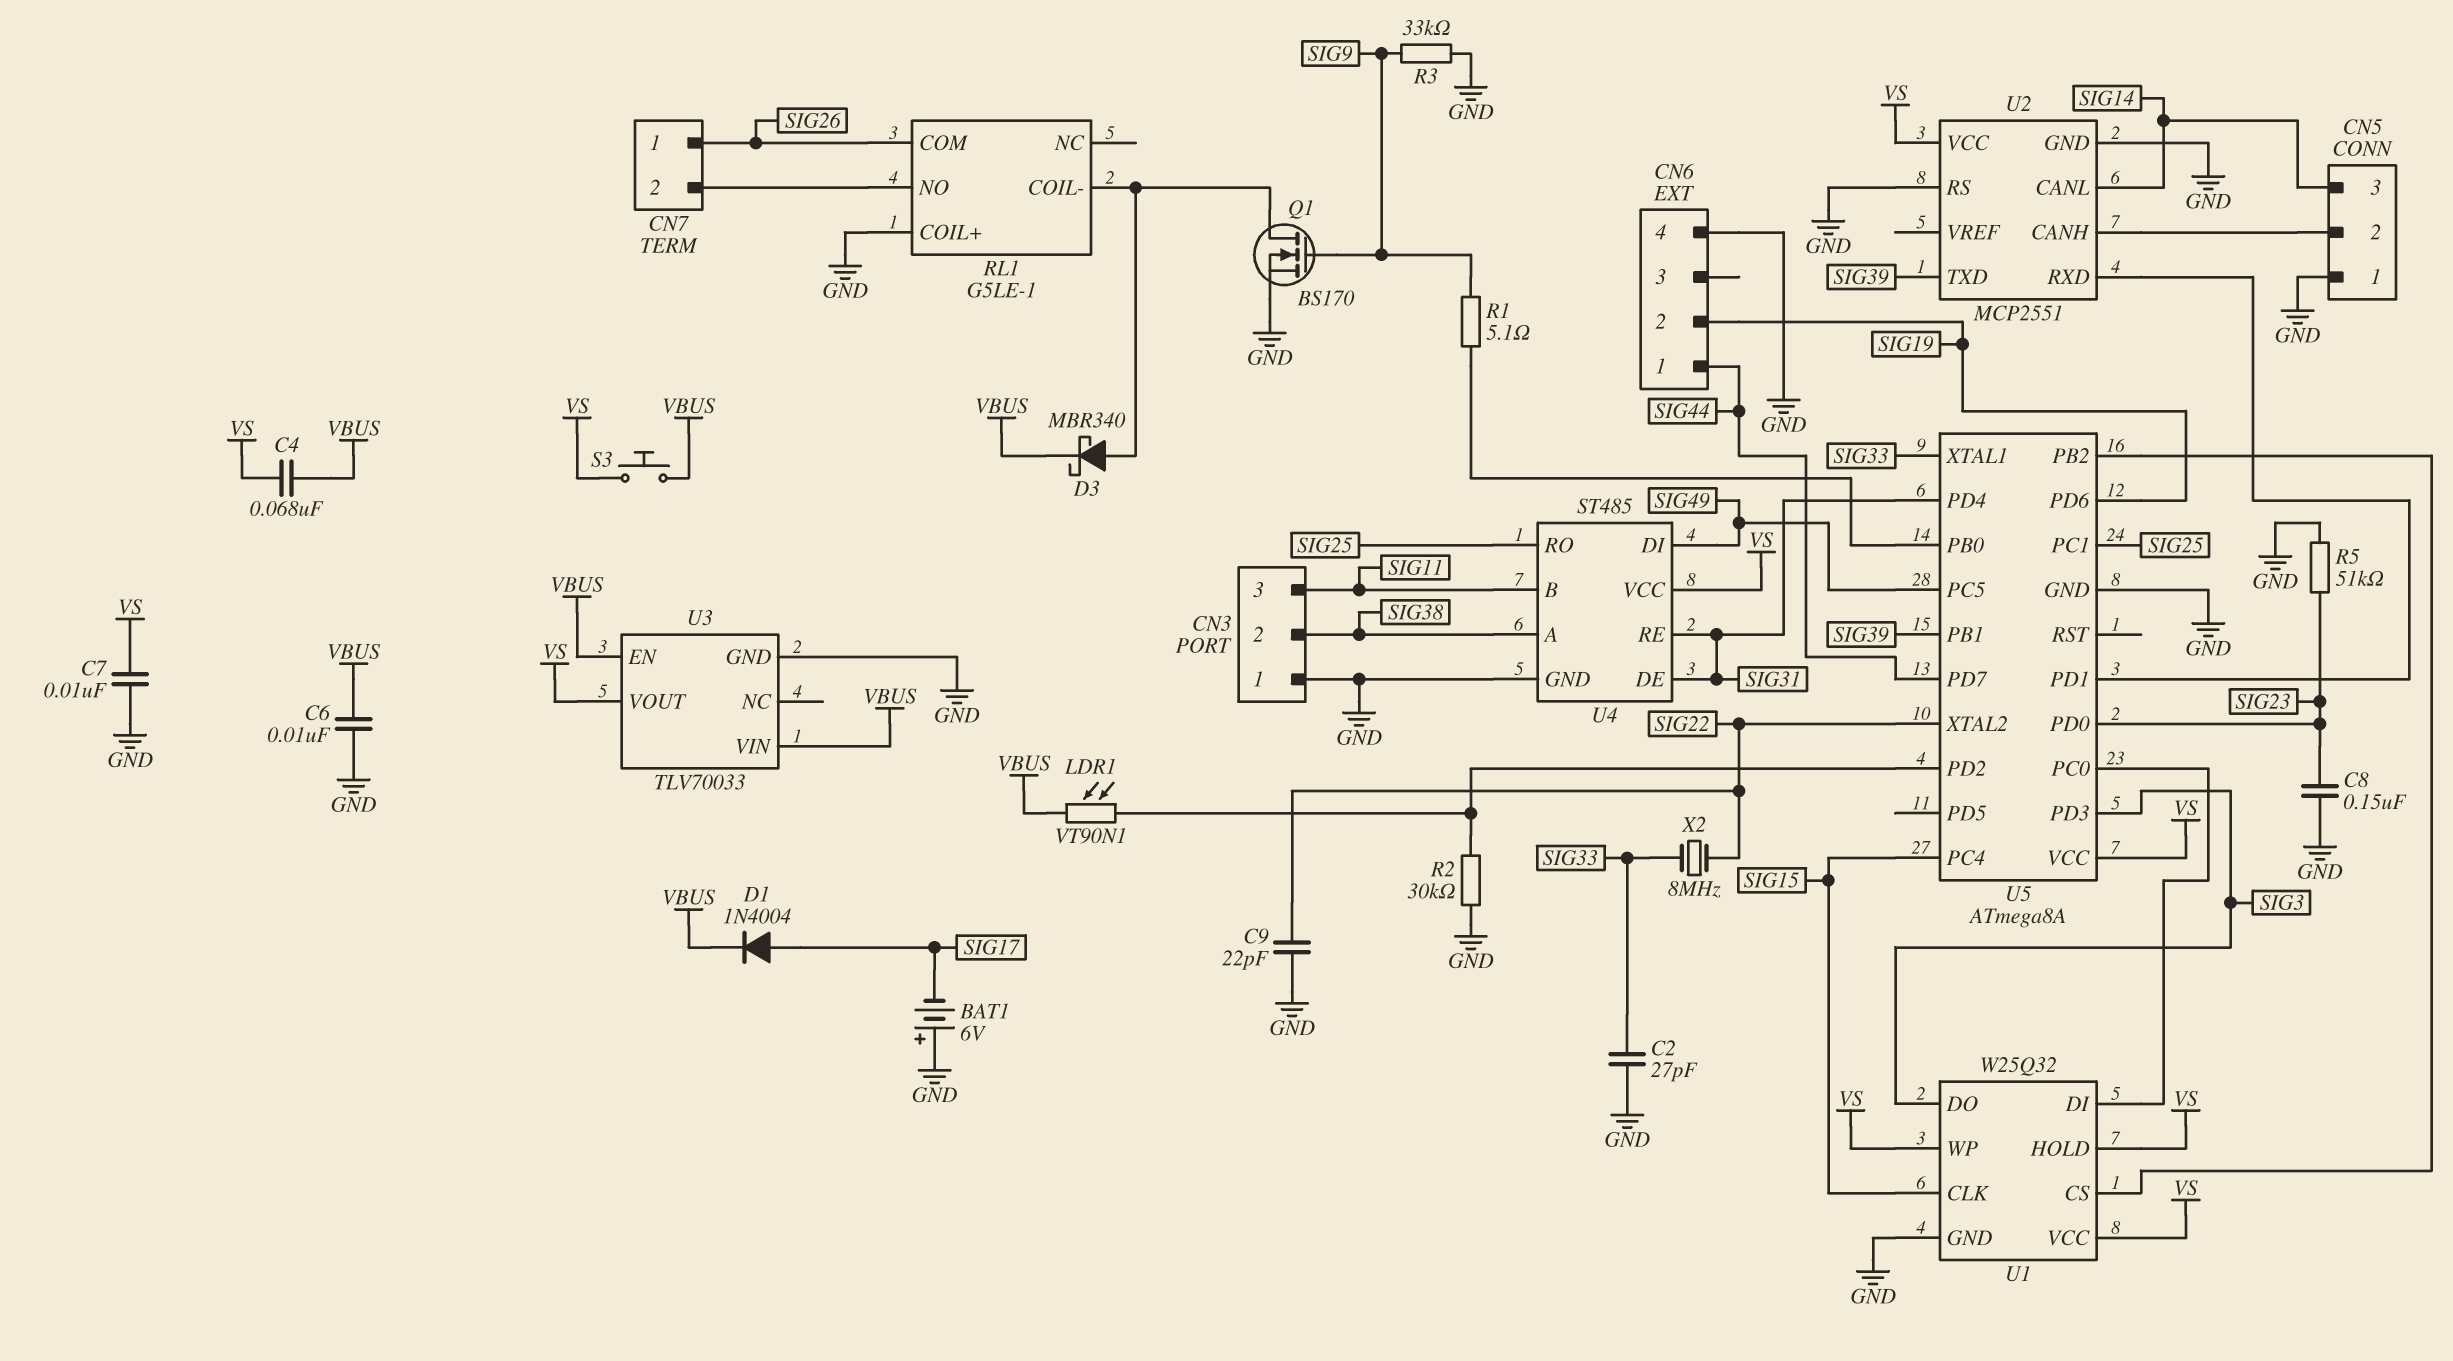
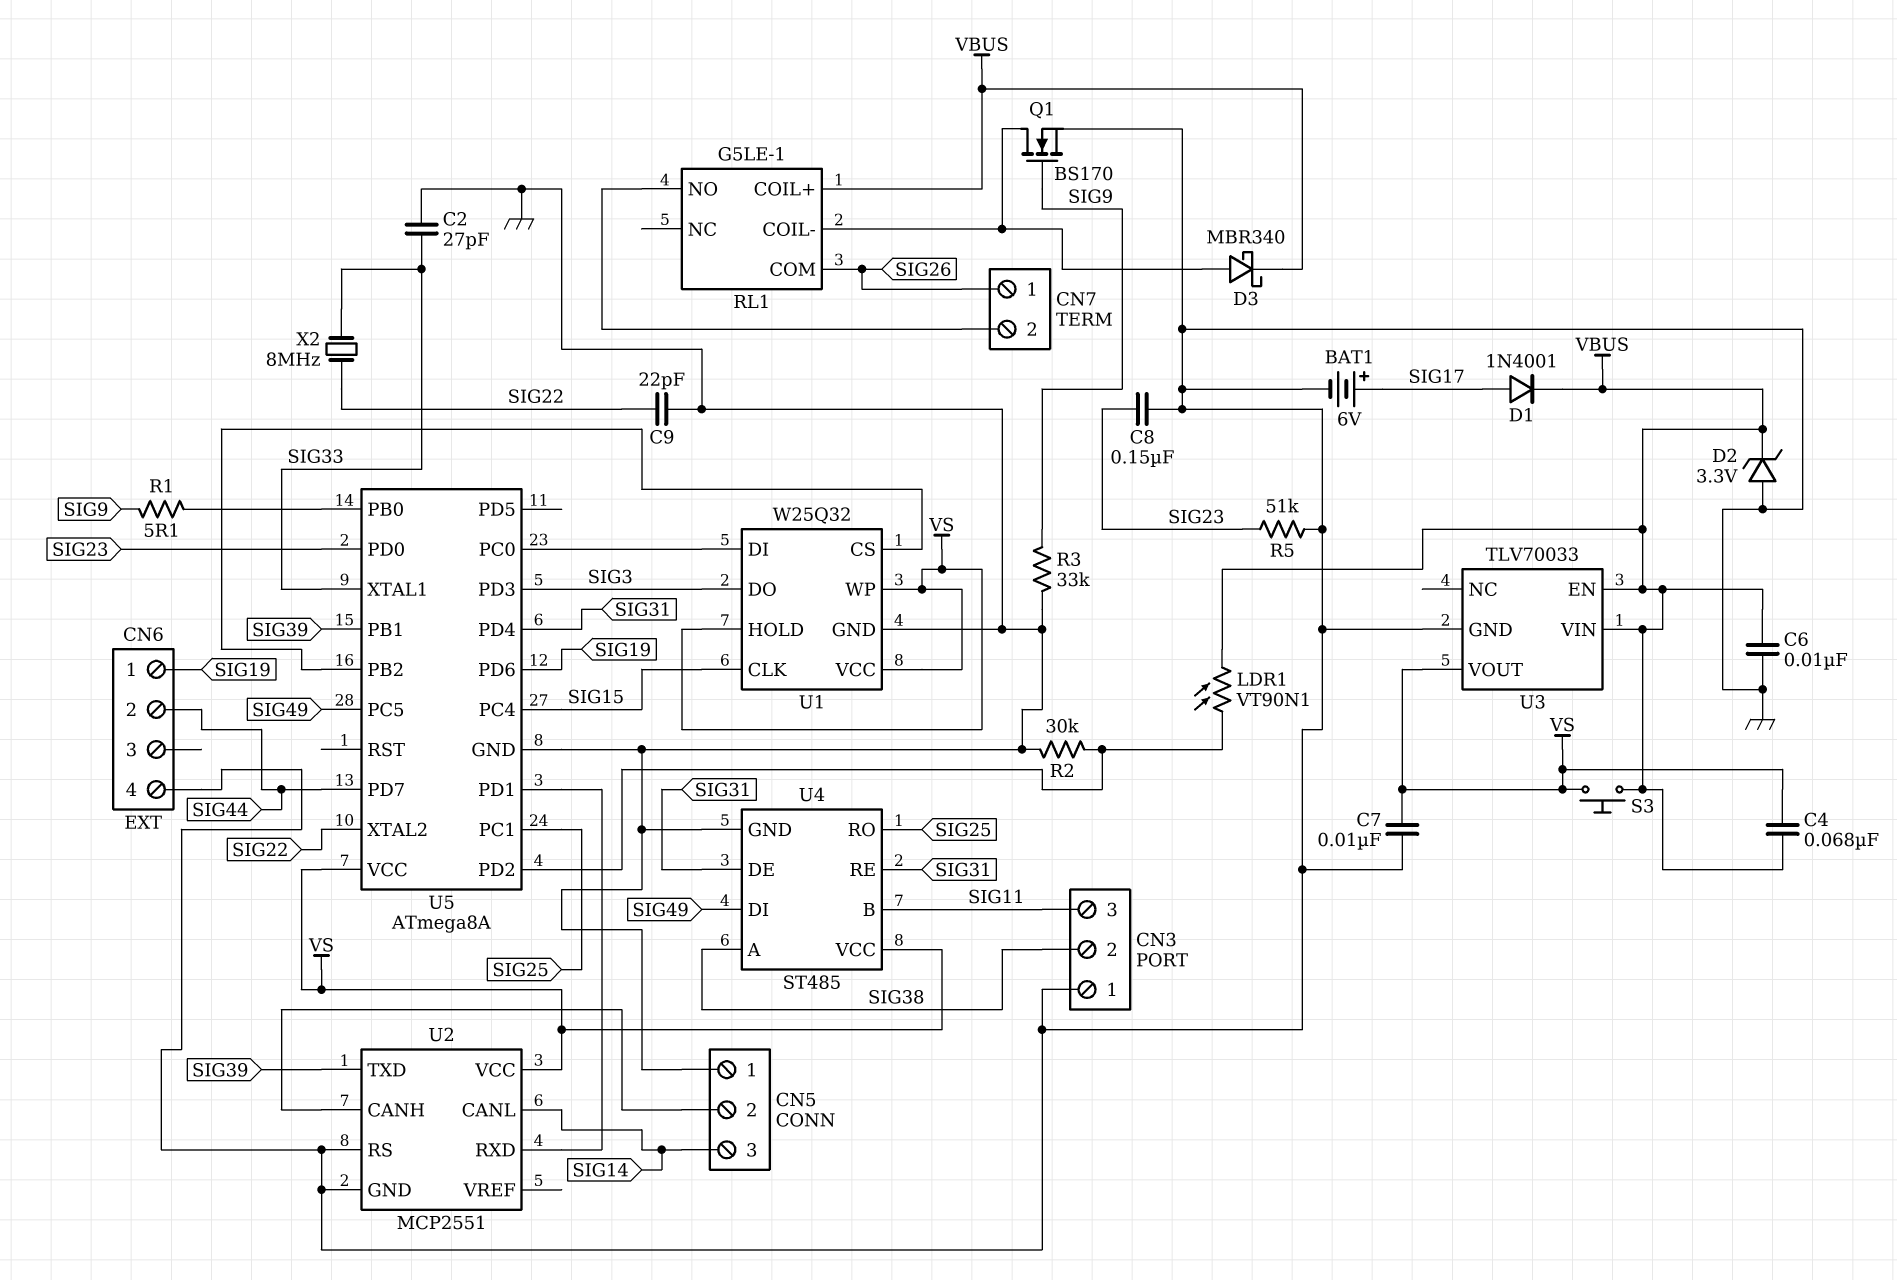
BAT1: 6V (plus GND, minus SIG17) -> 6V (plus SIG17, minus GND)
CN6 pin 1: SIG44 -> SIG19
CN6 pin 2: SIG19 -> SIG44
D1: diode 1N4004 (A SIG17, K VBUS) -> diode 1N4001 (A SIG17, K VBUS)
D2: none -> zener 3.3V (A GND, K VBUS)
RL1 pin COIL+: GND -> VBUS

